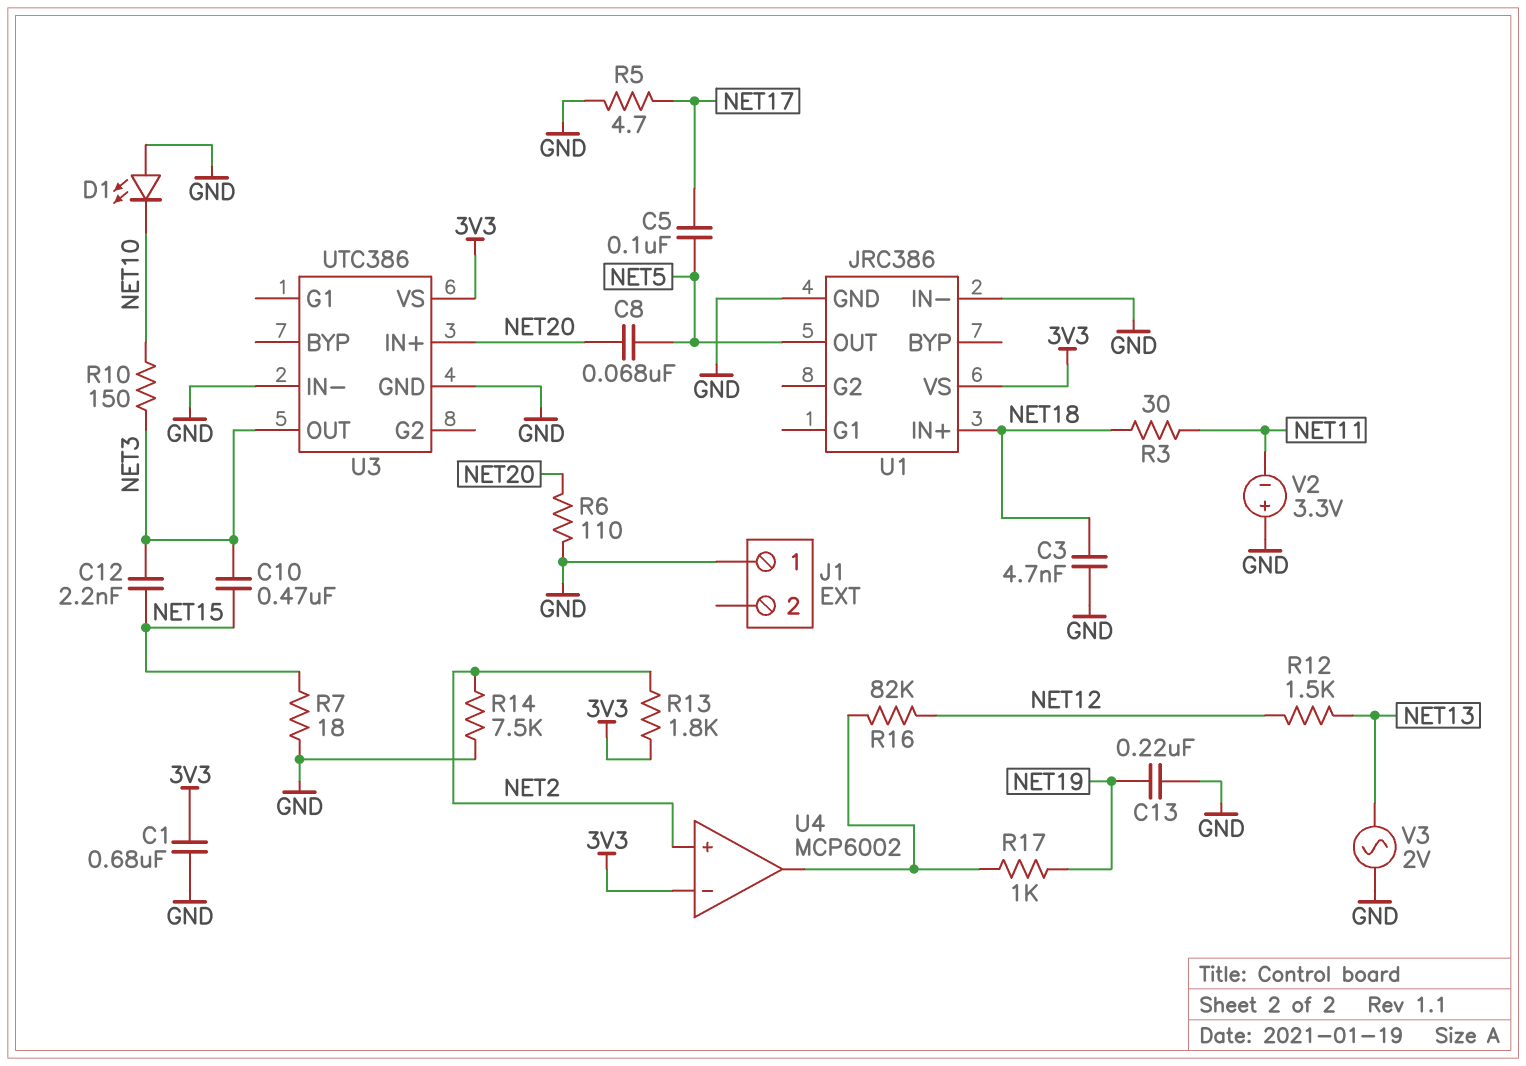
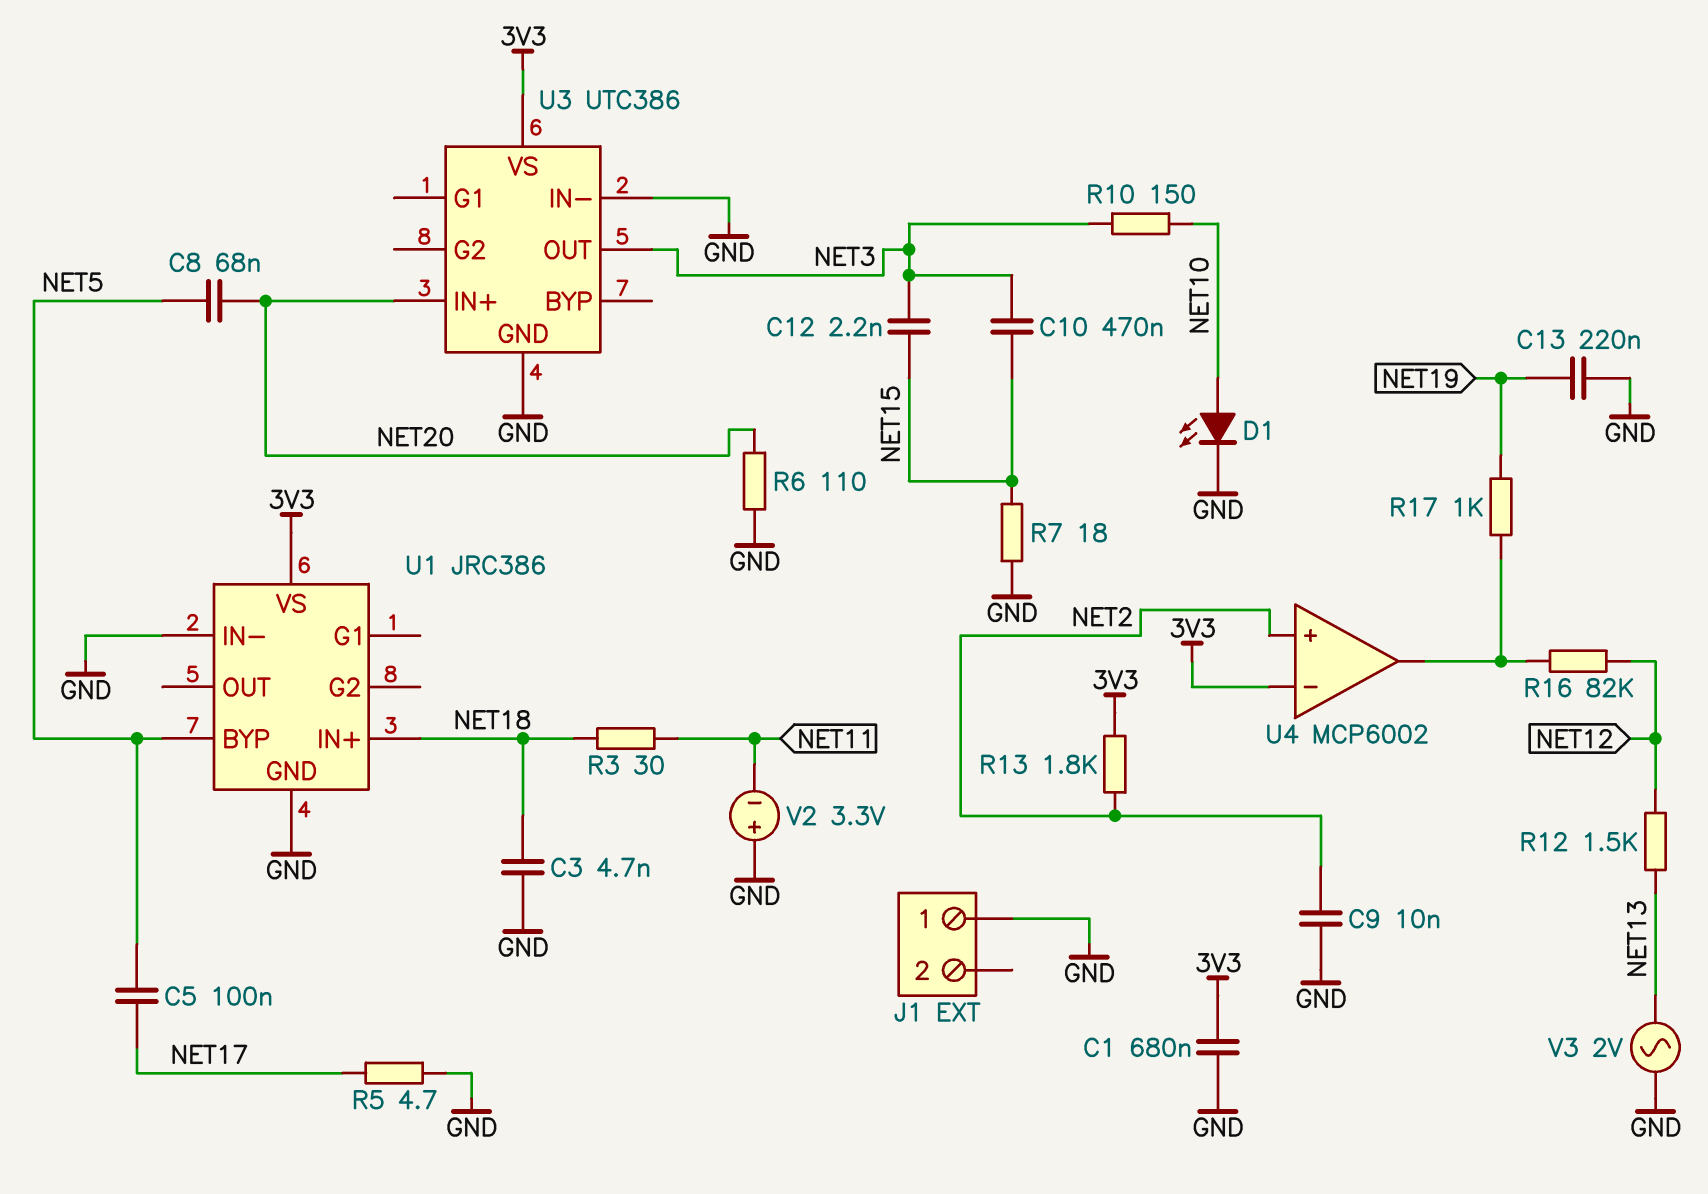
C9: none -> 10nF (GND, NET2)
D1: LED (A GND, K NET10) -> LED (A NET10, K GND)
R14: 7.5k (GND, NET2) -> none
U1 pin BYP: none -> NET5
U1 pin OUT: NET5 -> none

